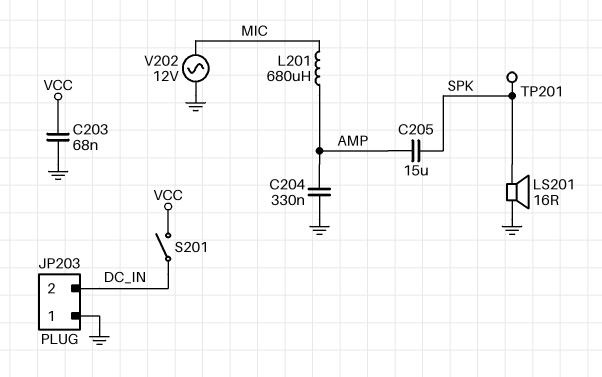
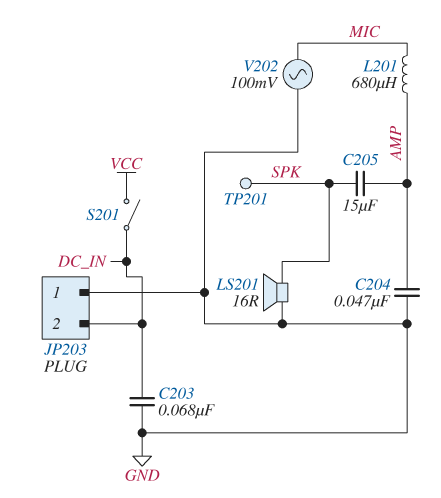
C203: 68nF (GND, VCC) -> 68nF (DC_IN, GND)
C204: 330nF (AMP, GND) -> 47nF (AMP, GND)
V202: AC 12V (GND, MIC) -> AC 100mV (GND, MIC)

